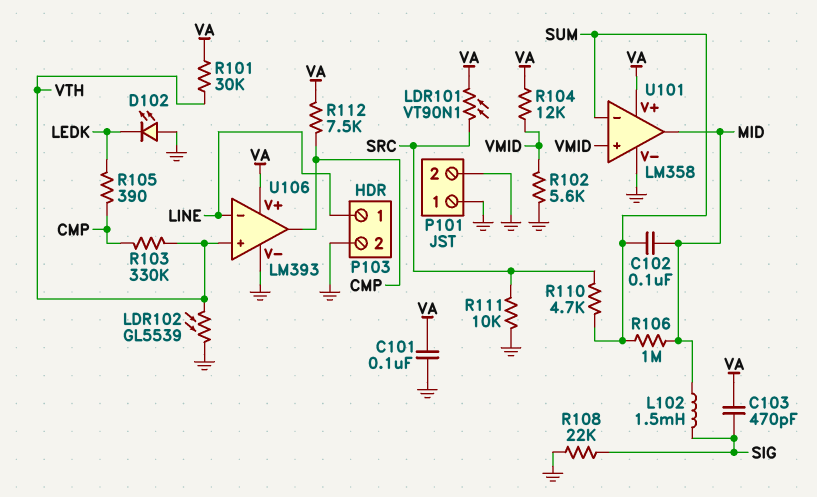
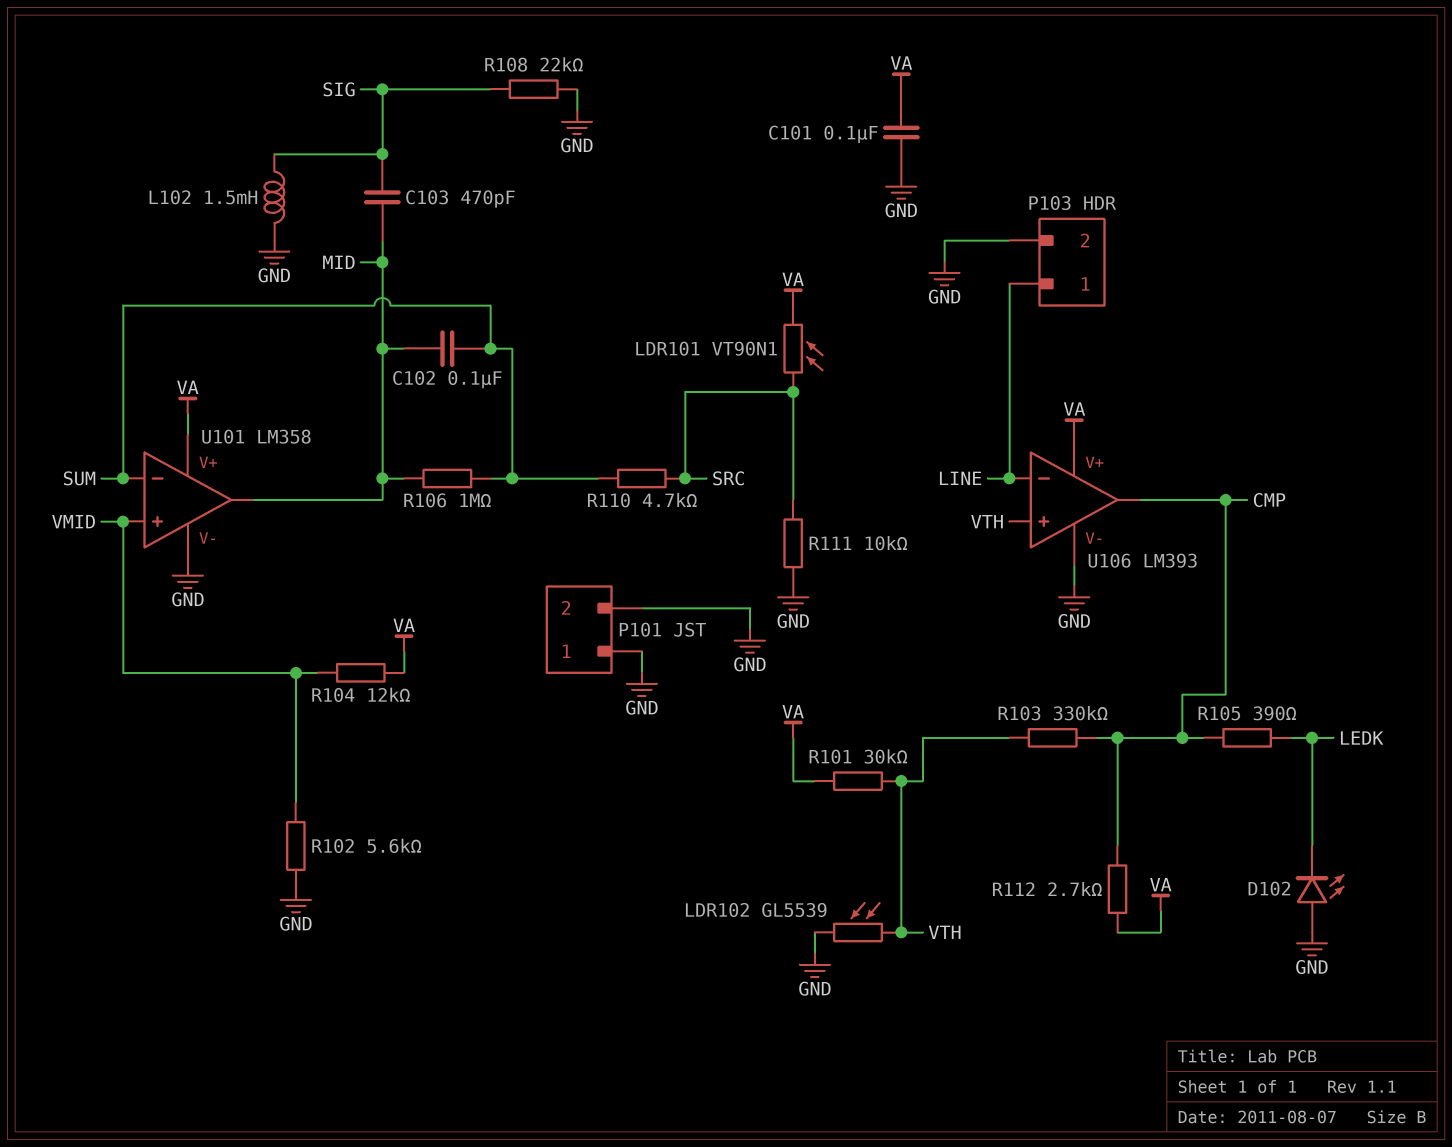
C103: 470pF (SIG, VA) -> 470pF (MID, SIG)
L102: 1.5mH (MID, SIG) -> 1.5mH (GND, SIG)
R112: 7.5k (CMP, VA) -> 2.7k (CMP, VA)

